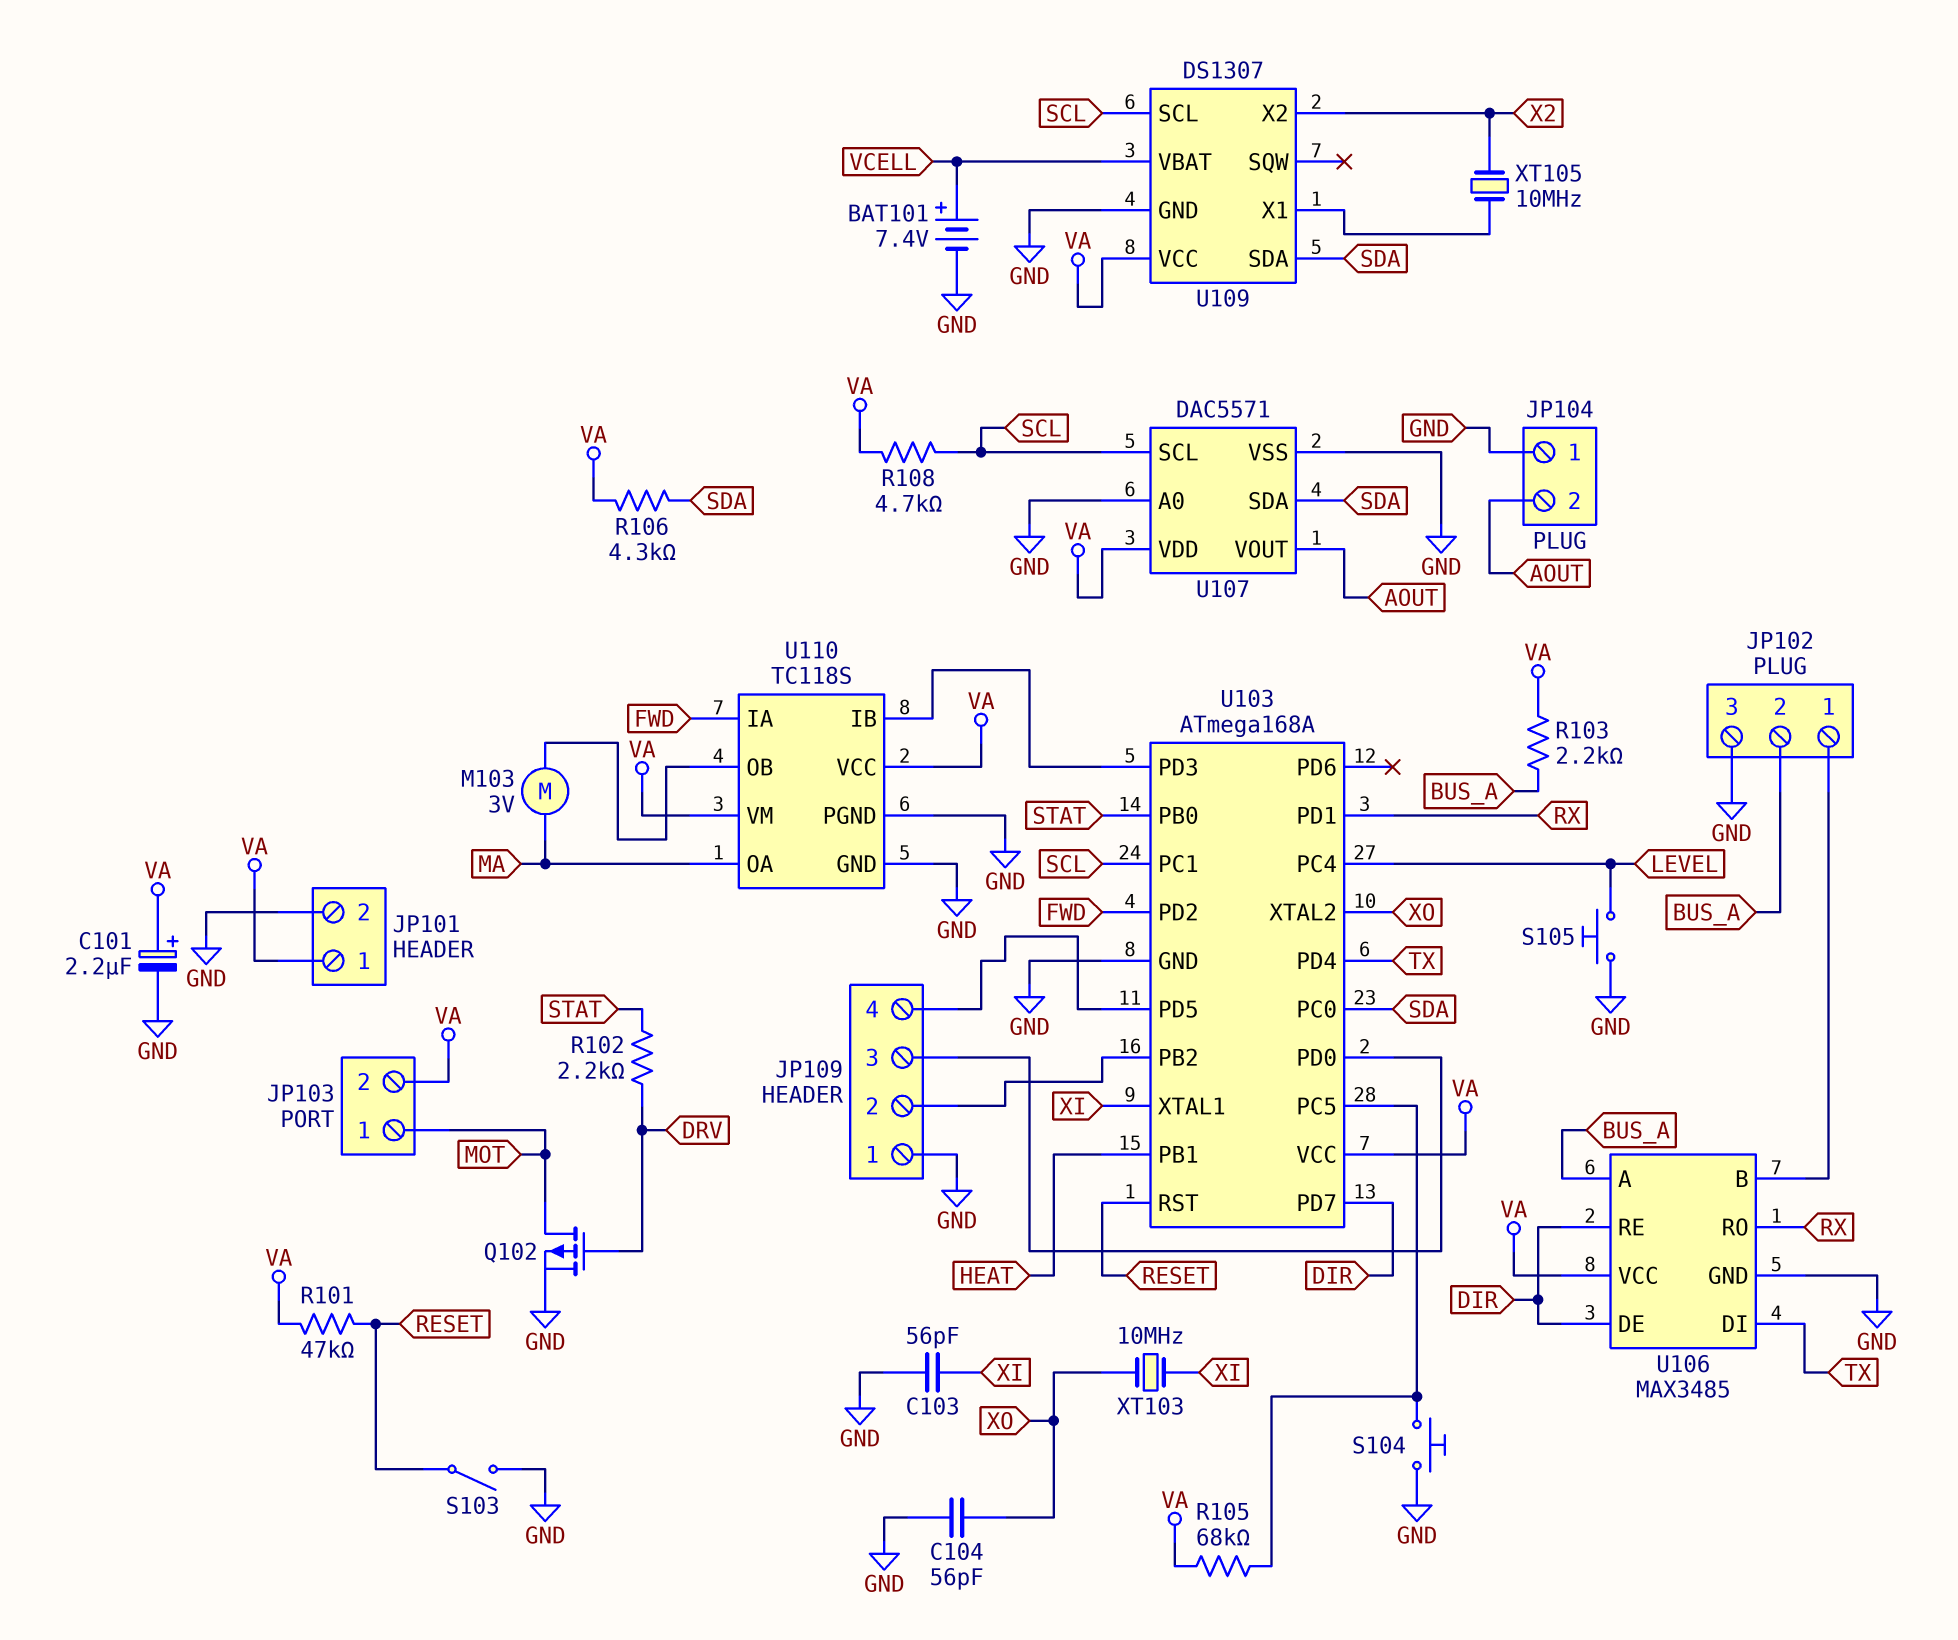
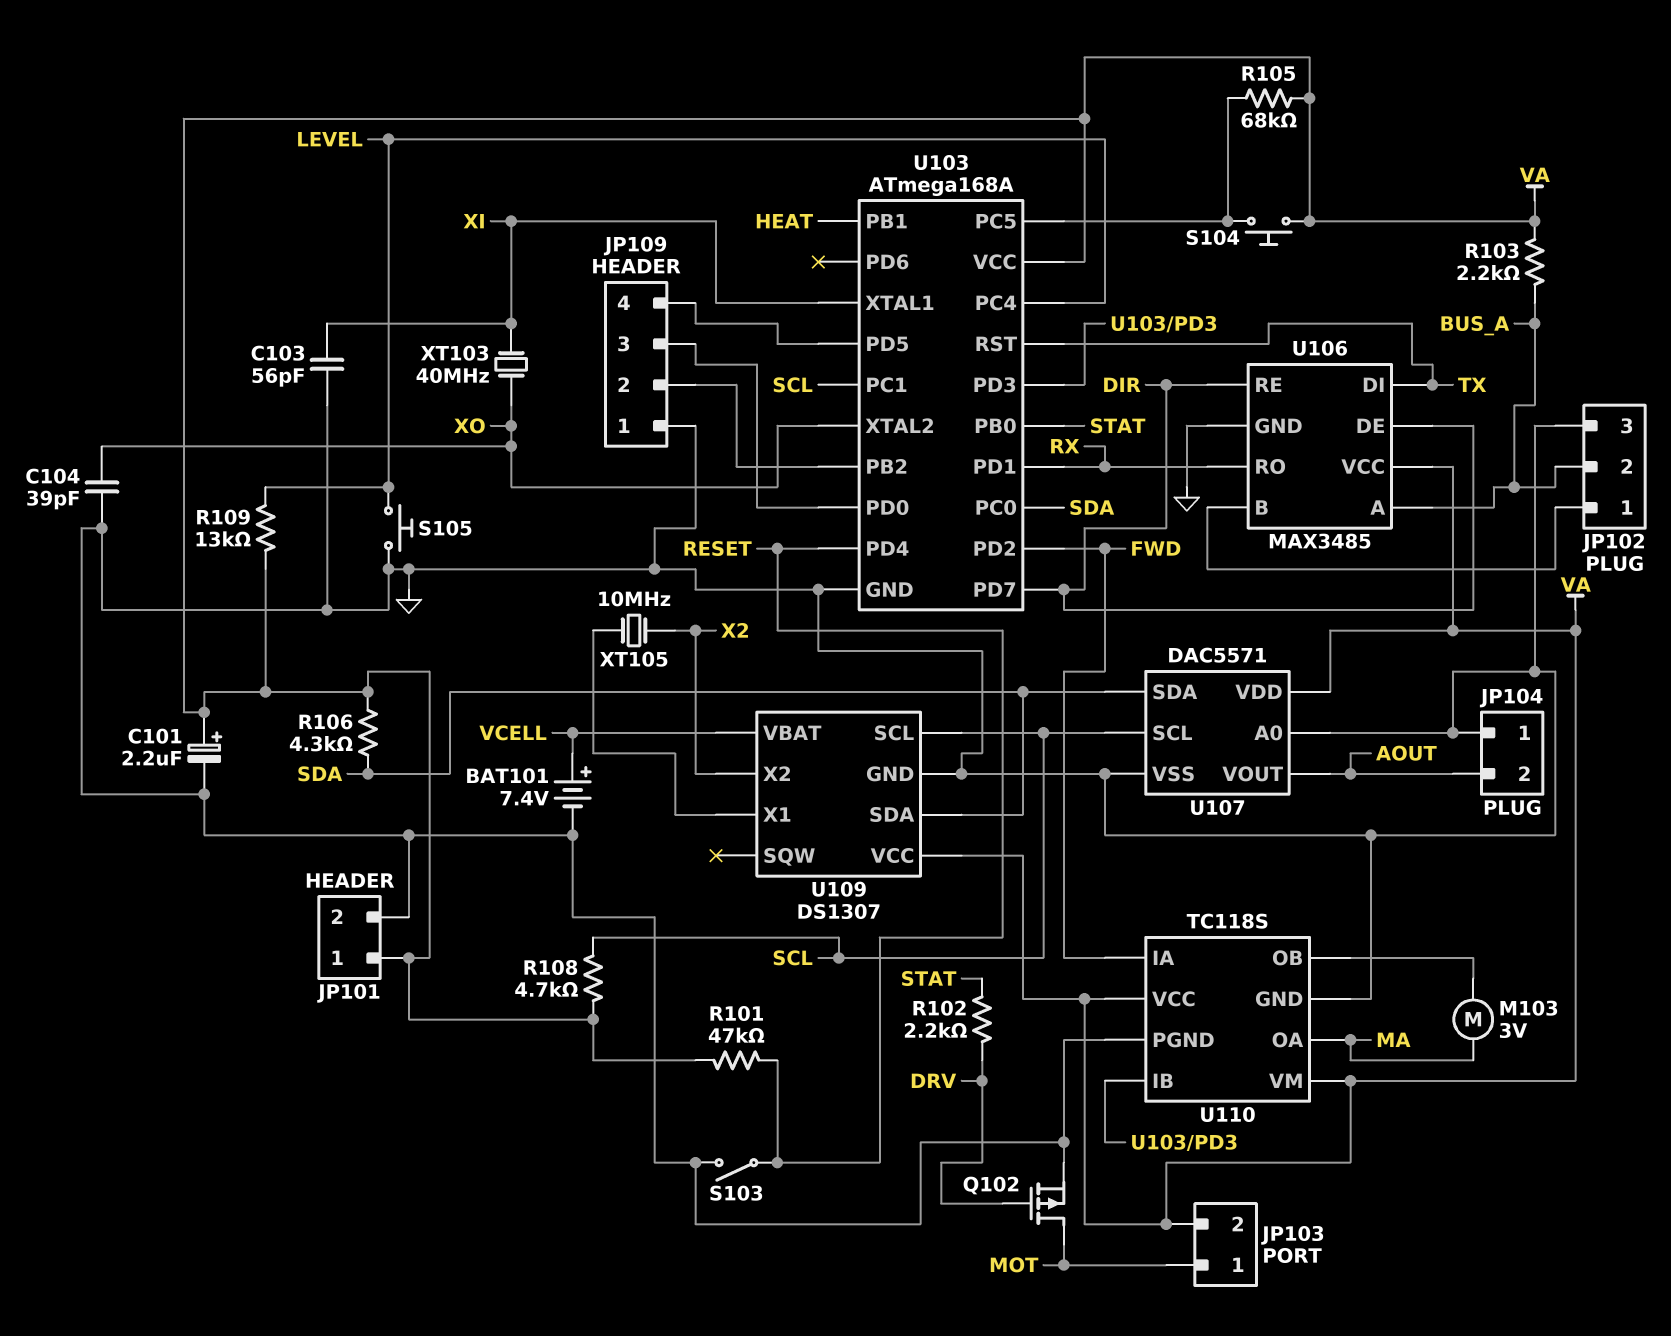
C104: 56pF (GND, XO) -> 39pF (GND, XO)
R109: none -> 13k (LEVEL, VA)
S104: button (GND, U103/PC5) -> button (U103/PC5, VA)
U103 pin PD4: TX -> RESET
U103 pin RST: RESET -> TX
XT103: 10MHz (XI, XO) -> 40MHz (XI, XO)

